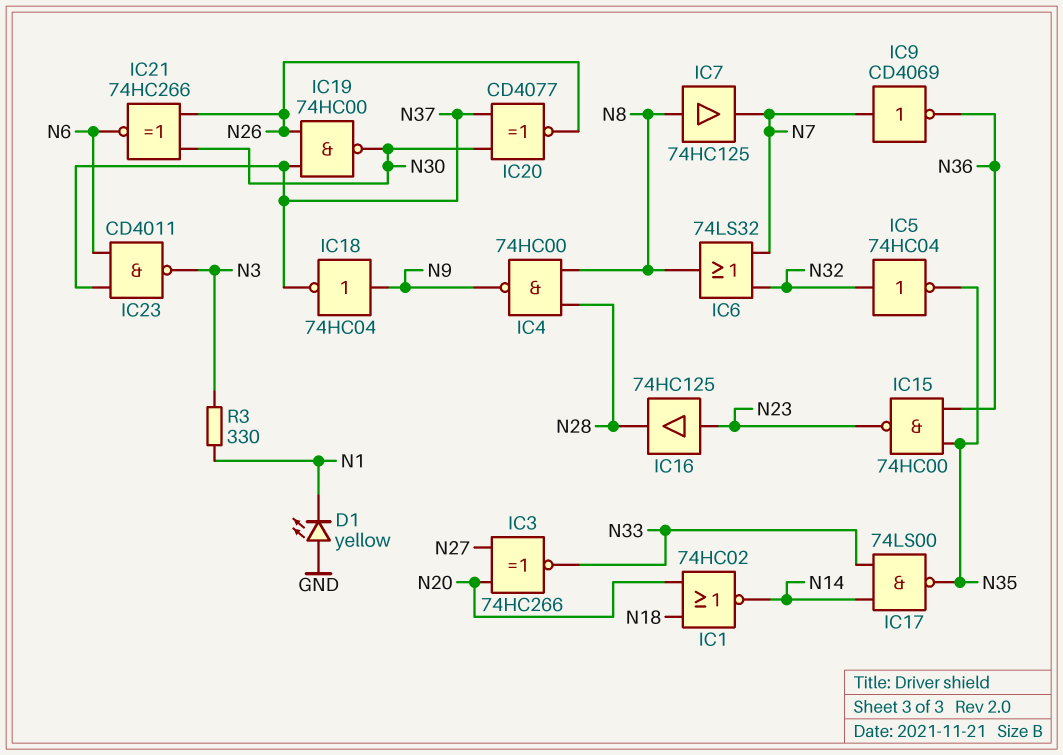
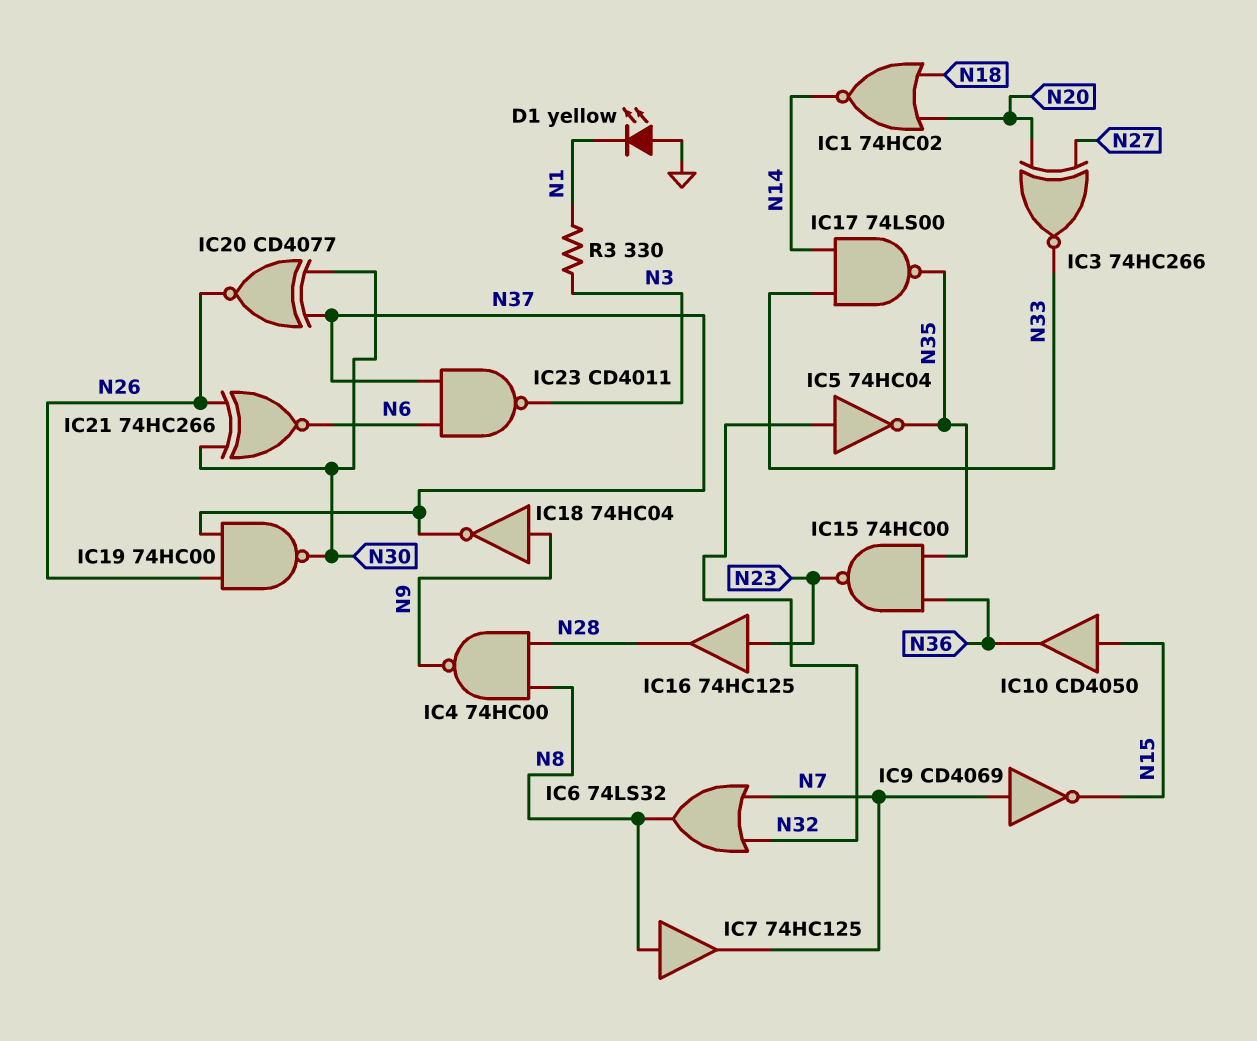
IC9: NOT CD4069 (in N7, out N36) -> NOT CD4069 (in N7, out N15)
IC10: none -> buffer CD4050 (in N15, out N36)

